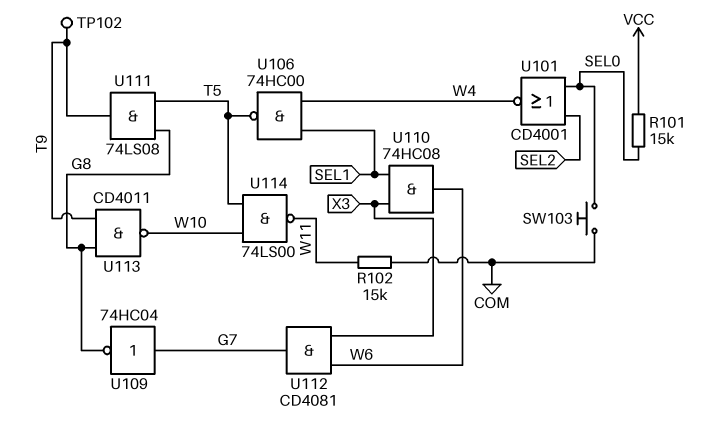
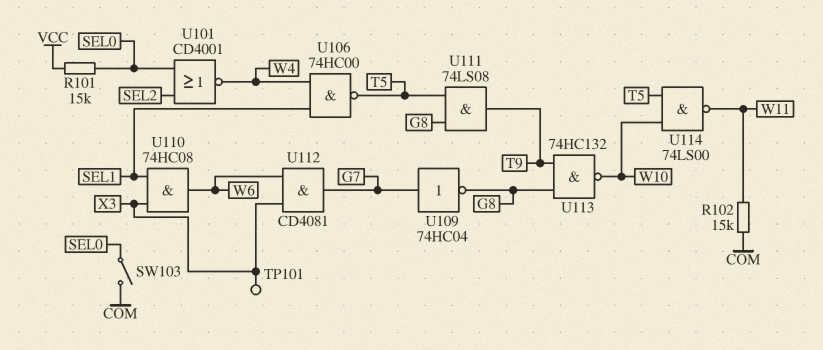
SW103: button (COM, SEL0) -> switch (COM, SEL0)
TP101: none -> test point (X3)
TP102: test point (T9) -> none
U113: NAND CD4011 (in G8, in T9, out W10) -> NAND 74HC132 (in G8, in T9, out W10)

